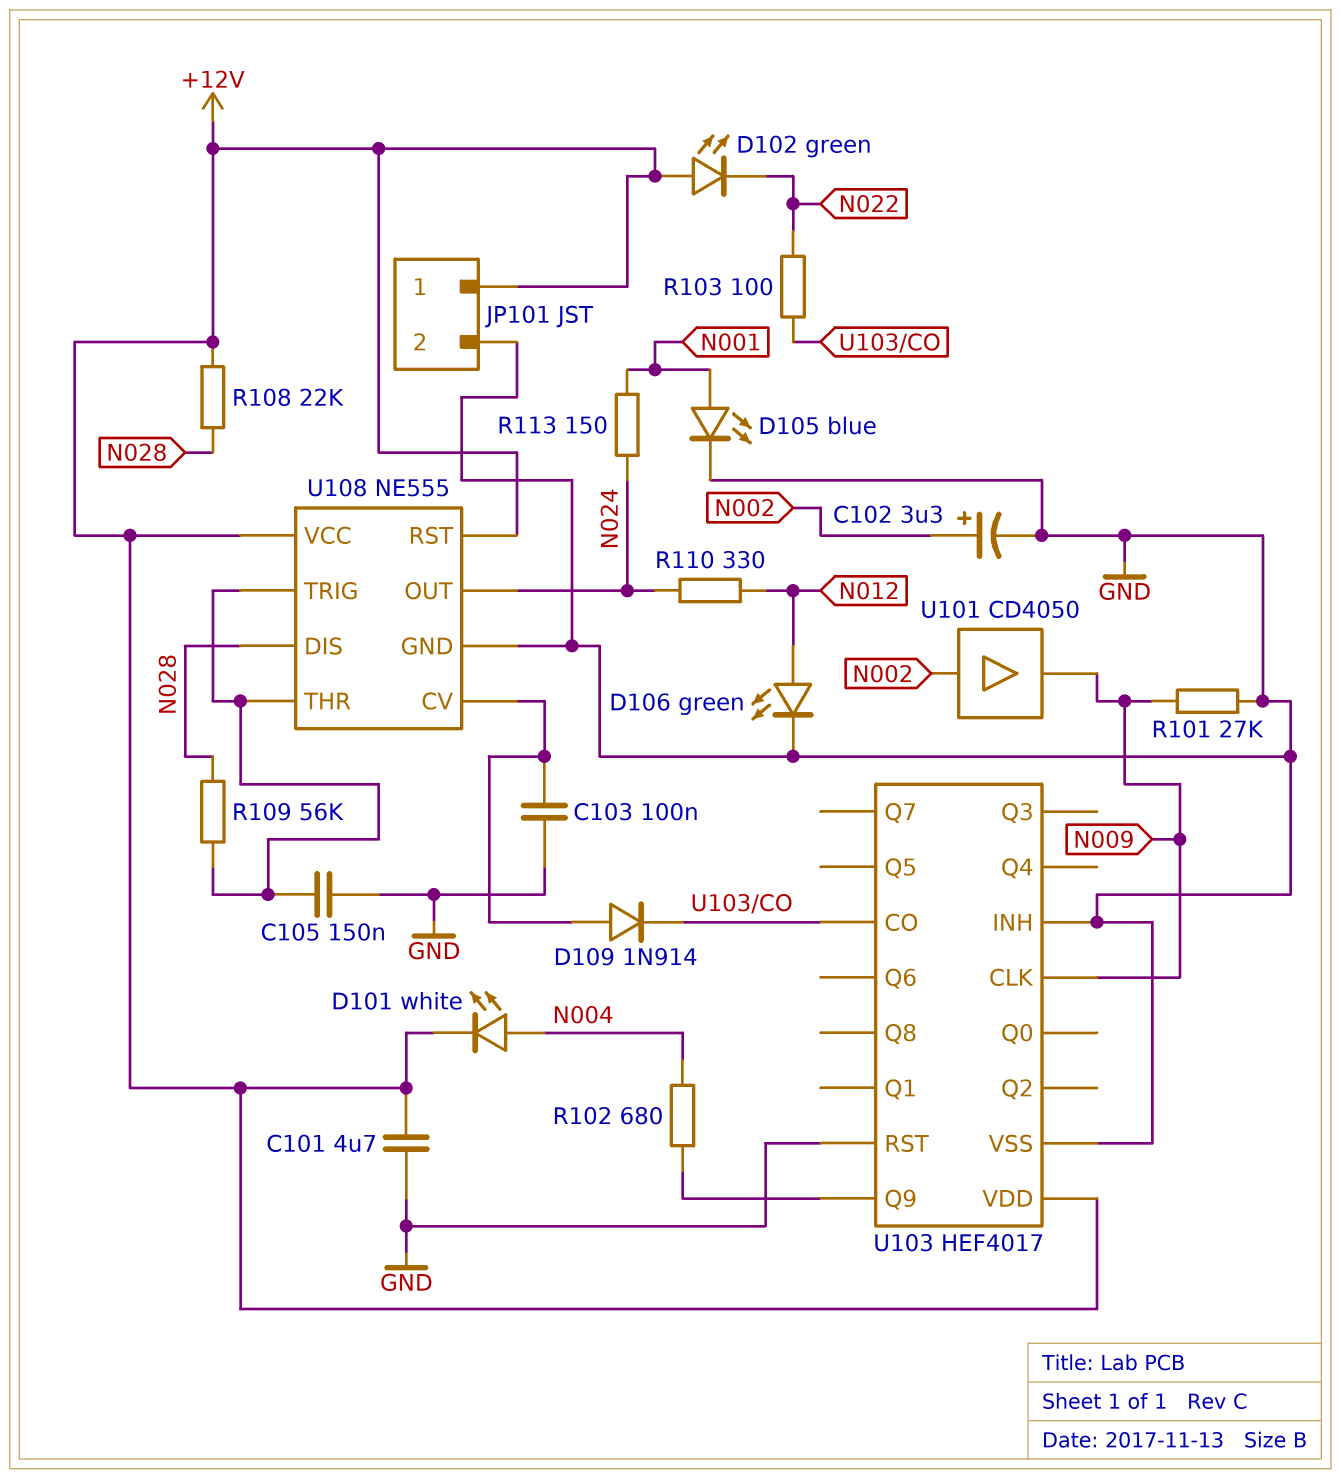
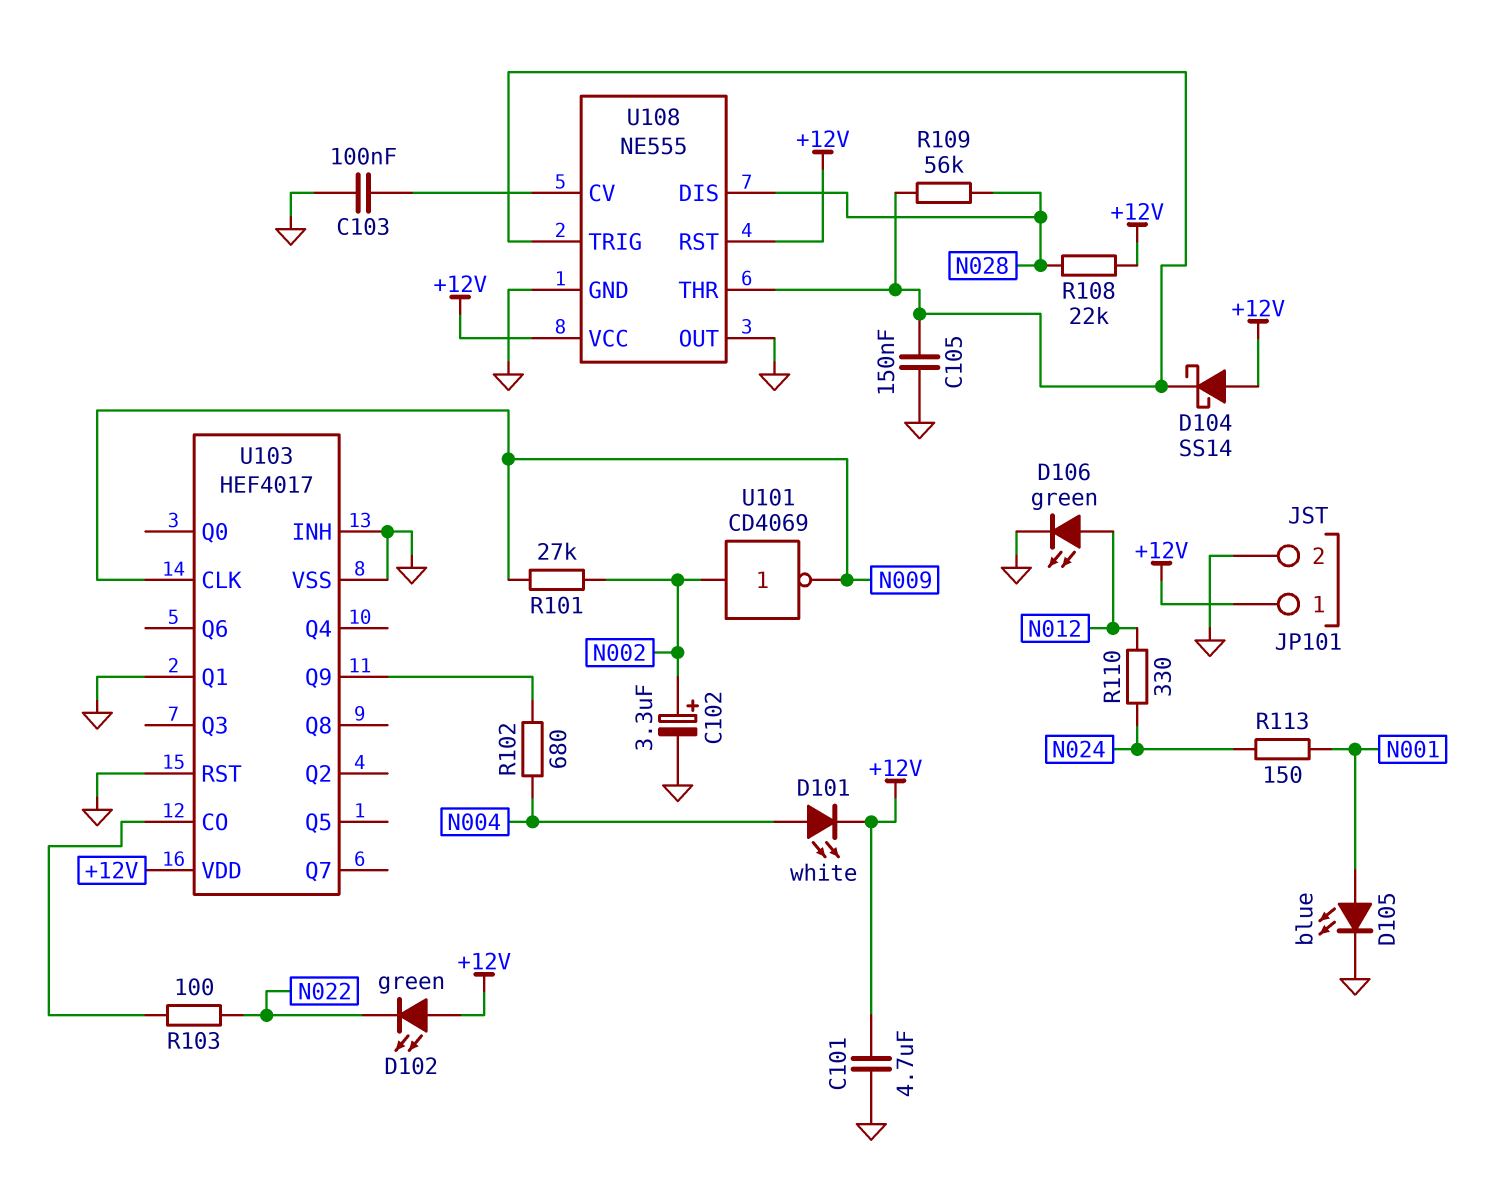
D104: none -> schottky SS14 (A +12V, K U108/THR)
D109: diode 1N914 (A U108/CV, K U103/CO) -> none
R101: 27k (GND, N009) -> 27k (N002, N009)
U101: buffer CD4050 (in N002, out N009) -> NOT CD4069 (in N002, out N009)
U103 pin Q1: none -> GND
U108 pin OUT: N024 -> GND

